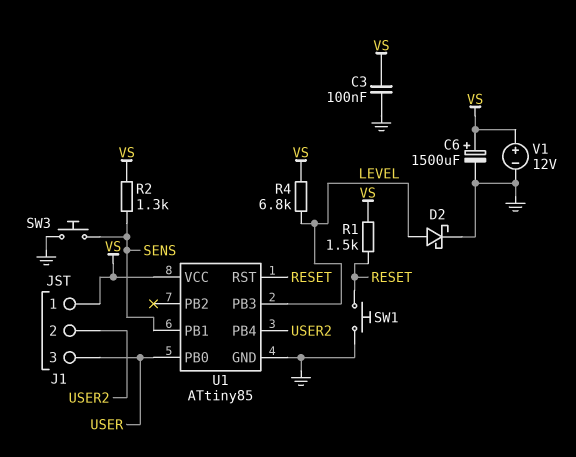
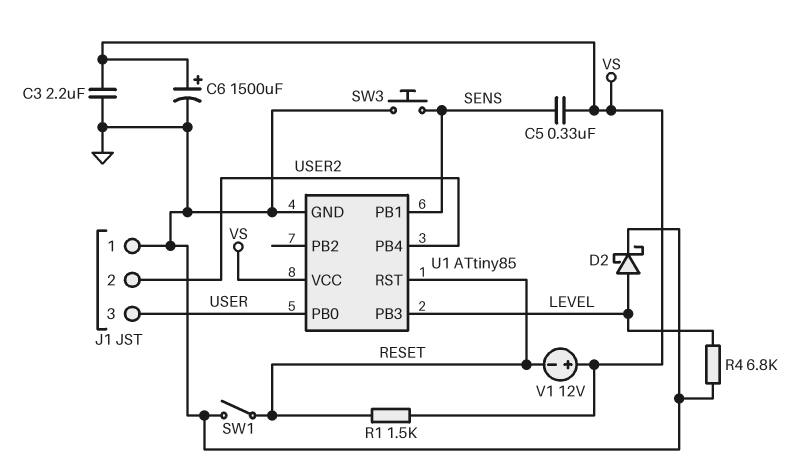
C3: 100nF (GND, VS) -> 2.2uF (GND, VS)
C5: none -> 330nF (SENS, VS)
J1 pin 1: VS -> GND
R2: 1.3k (SENS, VS) -> none
R4: 6.8k (LEVEL, VS) -> 6.8k (GND, LEVEL)
SW1: button (GND, RESET) -> switch (GND, RESET)
V1: 12V (plus VS, minus GND) -> 12V (plus VS, minus RESET)

